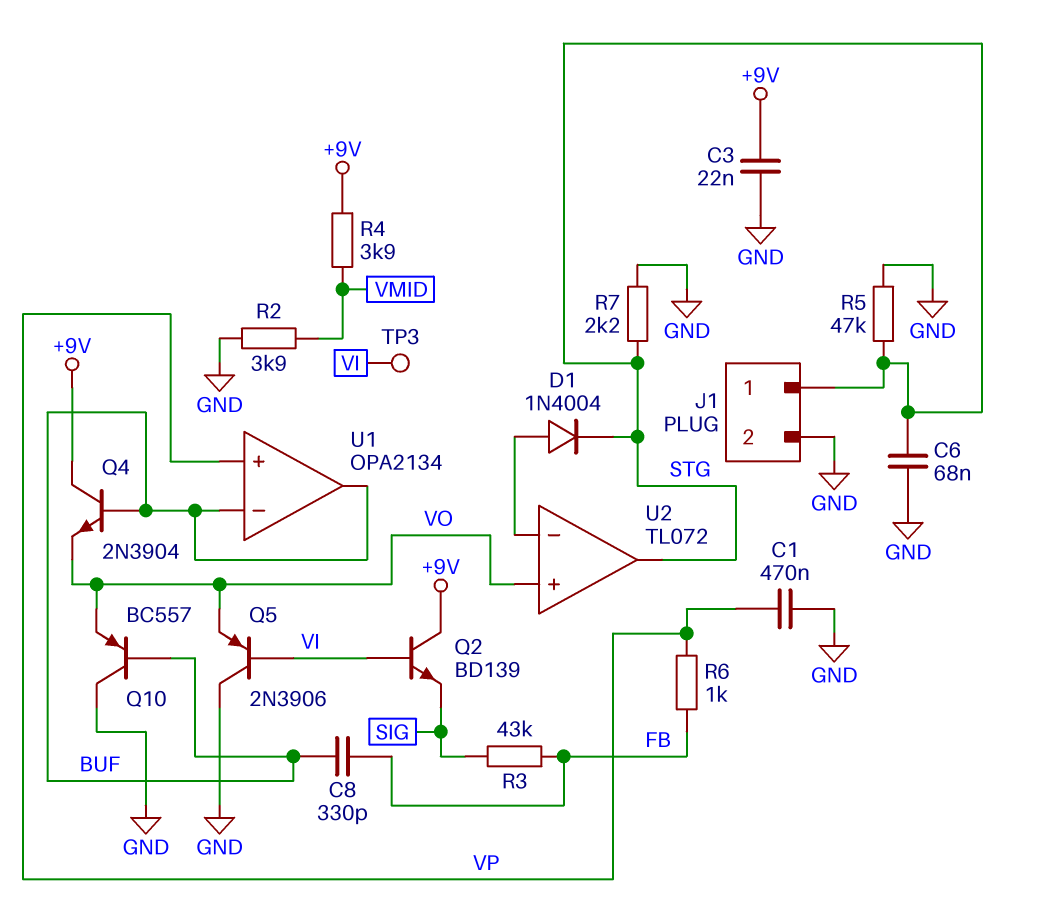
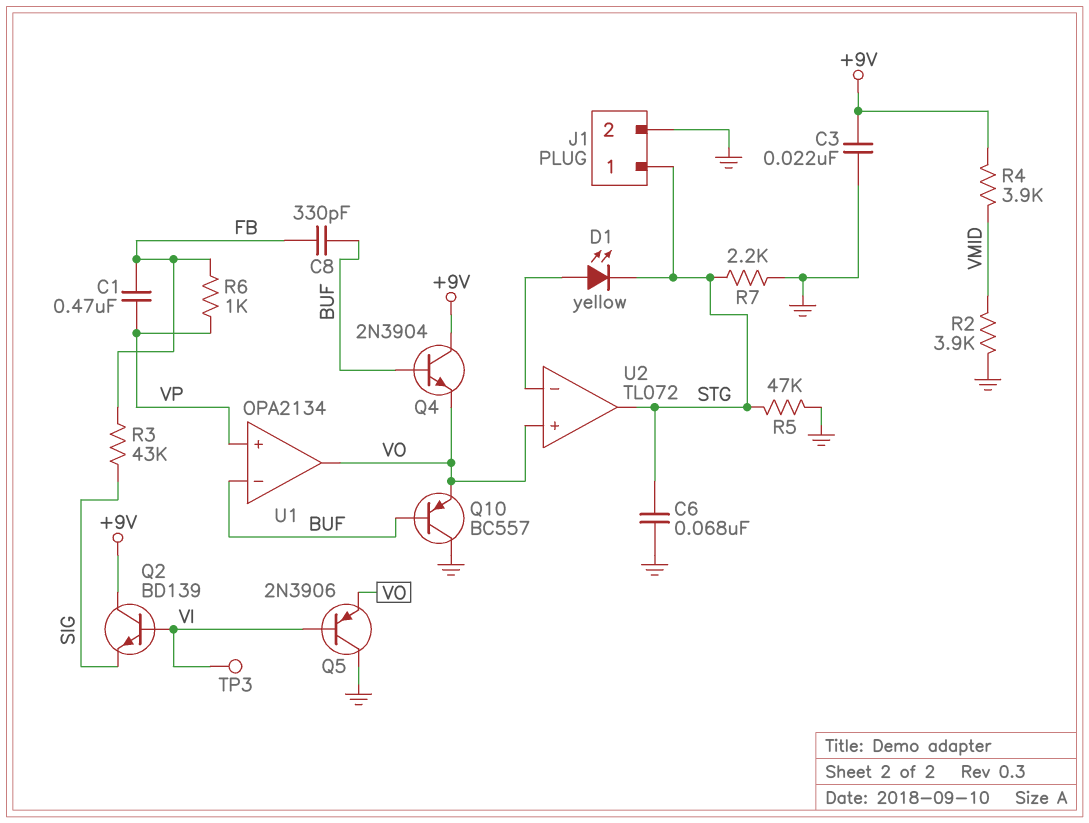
C1: 470nF (GND, VP) -> 470nF (FB, VP)
D1: diode 1N4004 (A U2/in-, K STG) -> LED yellow (A U2/in-, K STG)
U1 pin out: BUF -> VO

